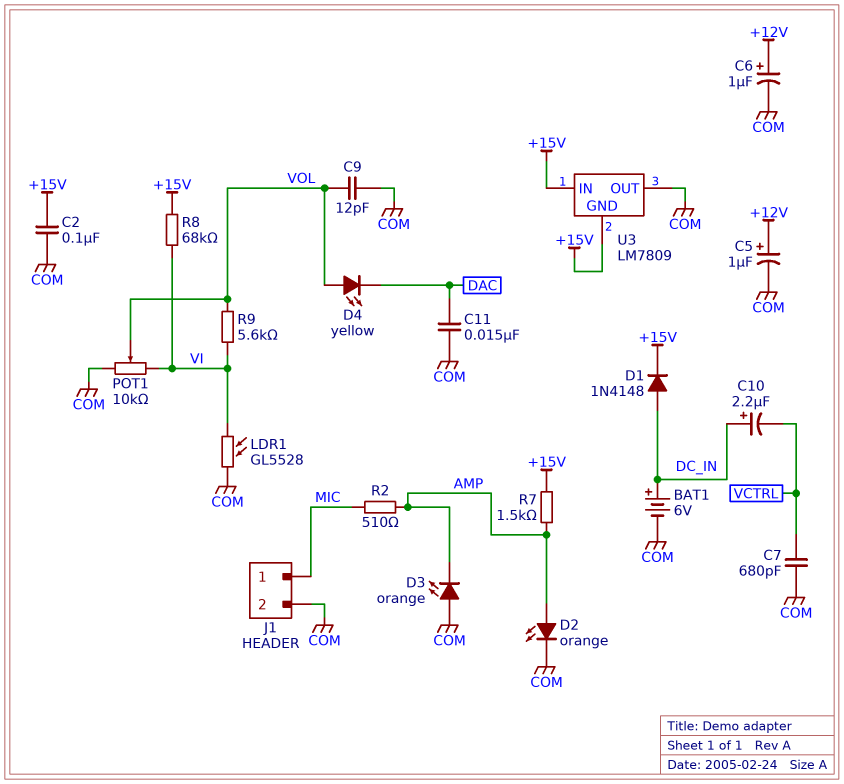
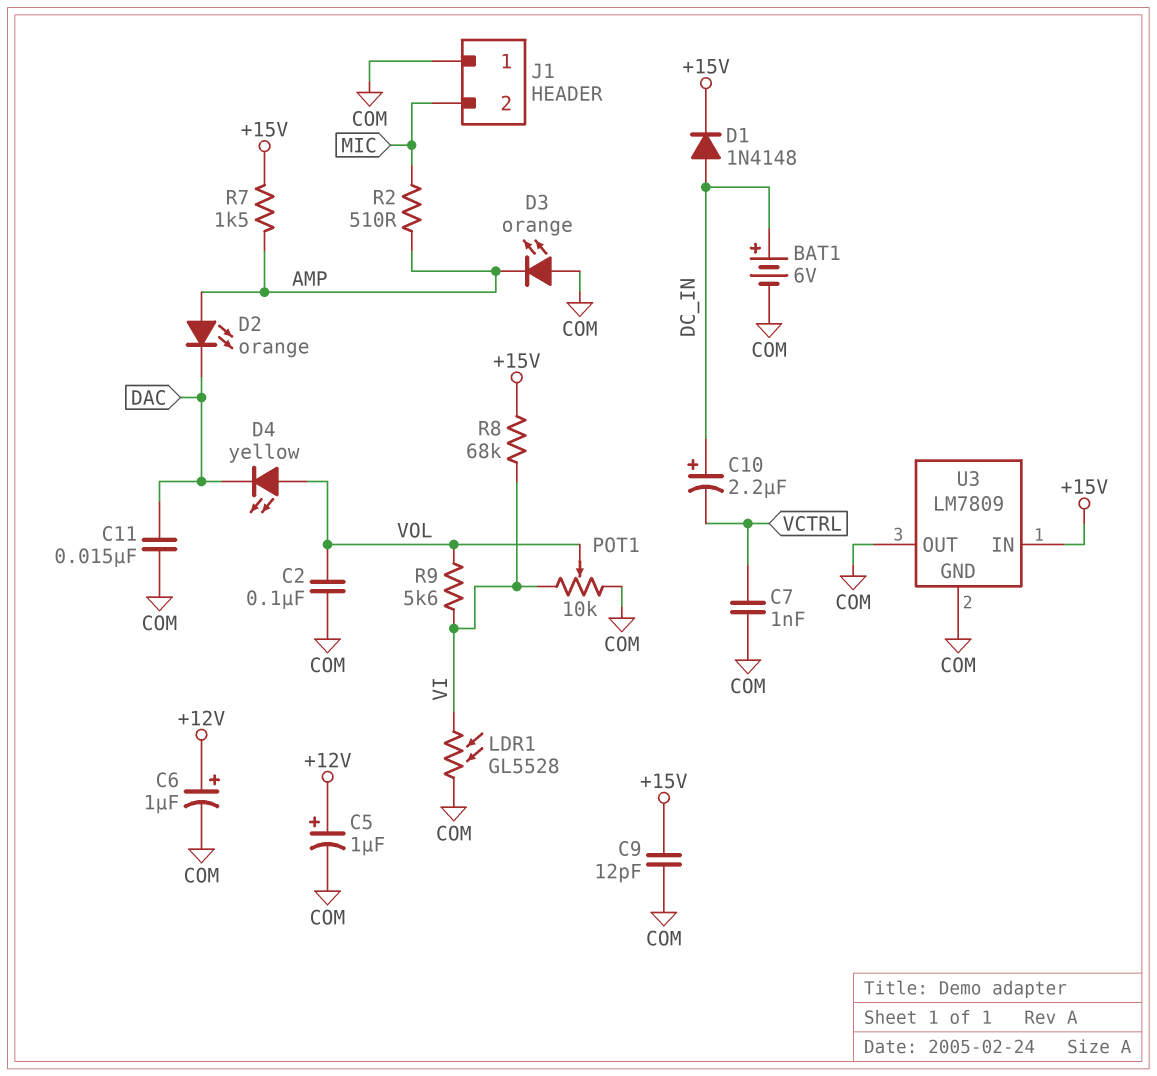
C2: 100nF (+15V, COM) -> 100nF (COM, VOL)
C7: 680pF (COM, VCTRL) -> 1nF (COM, VCTRL)
C9: 12pF (COM, VOL) -> 12pF (+15V, COM)
D2: LED orange (A AMP, K COM) -> LED orange (A AMP, K DAC)
J1 pin 1: MIC -> COM
J1 pin 2: COM -> MIC
U3 pin GND: +15V -> COM

